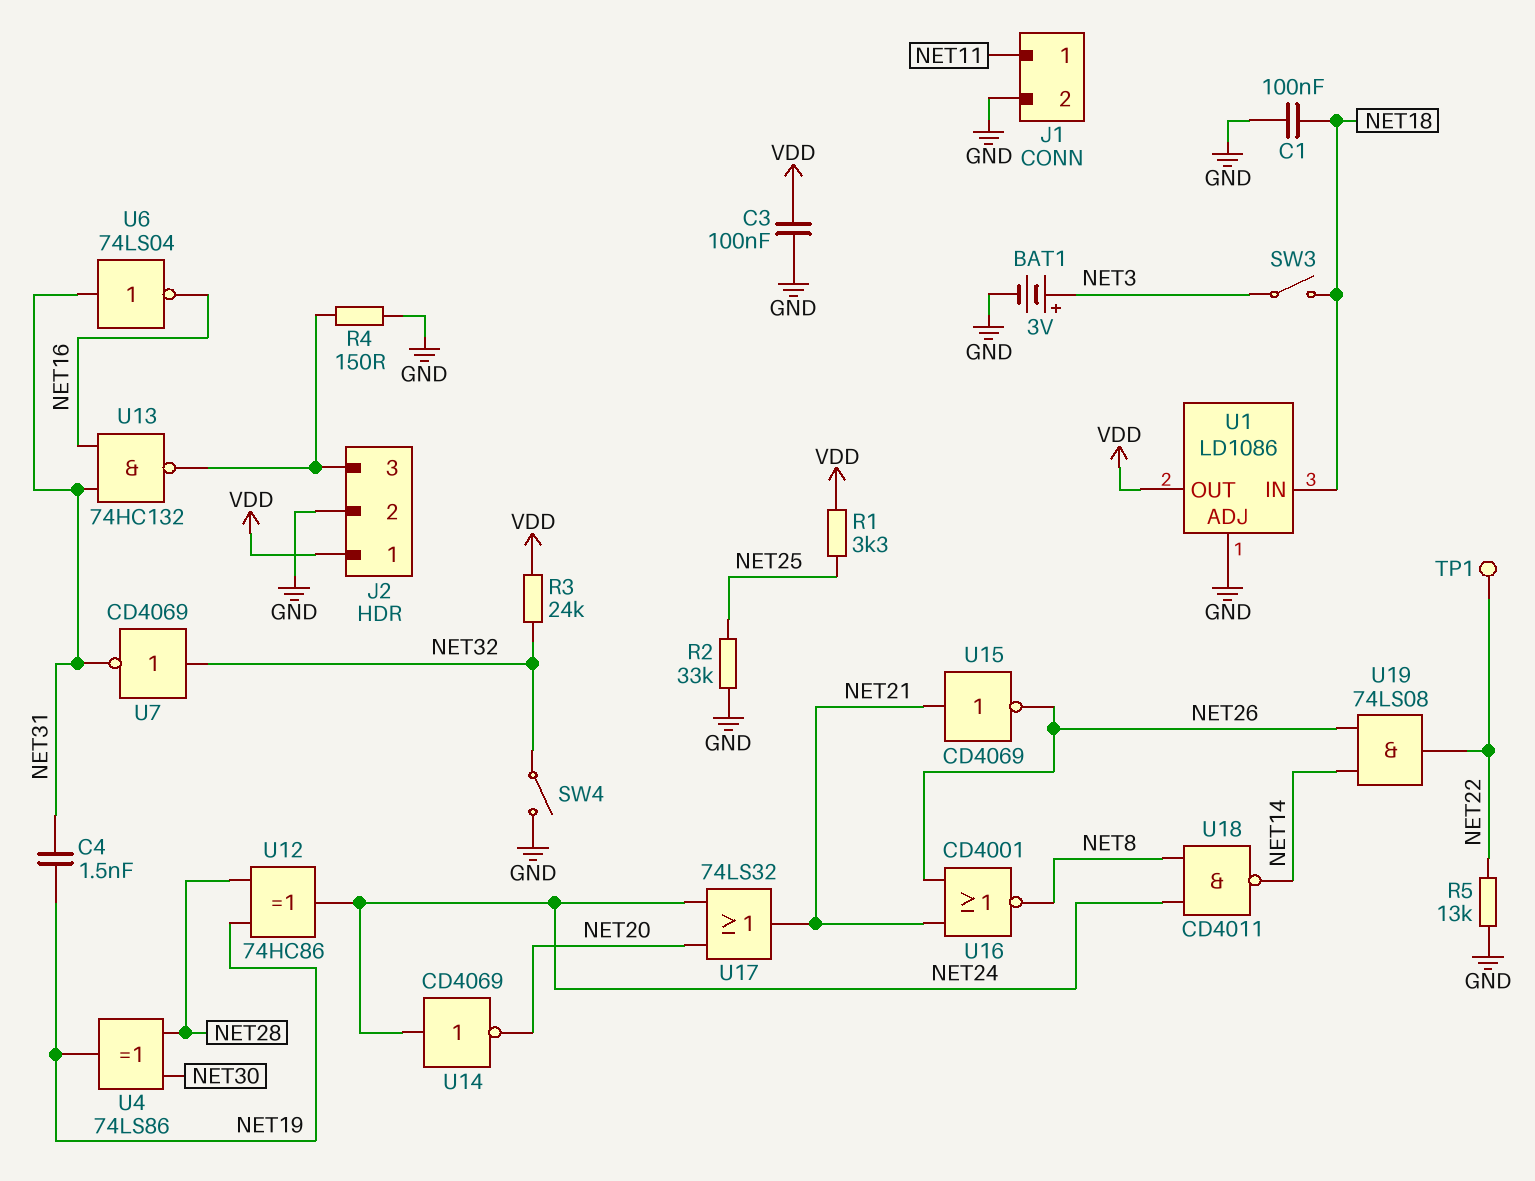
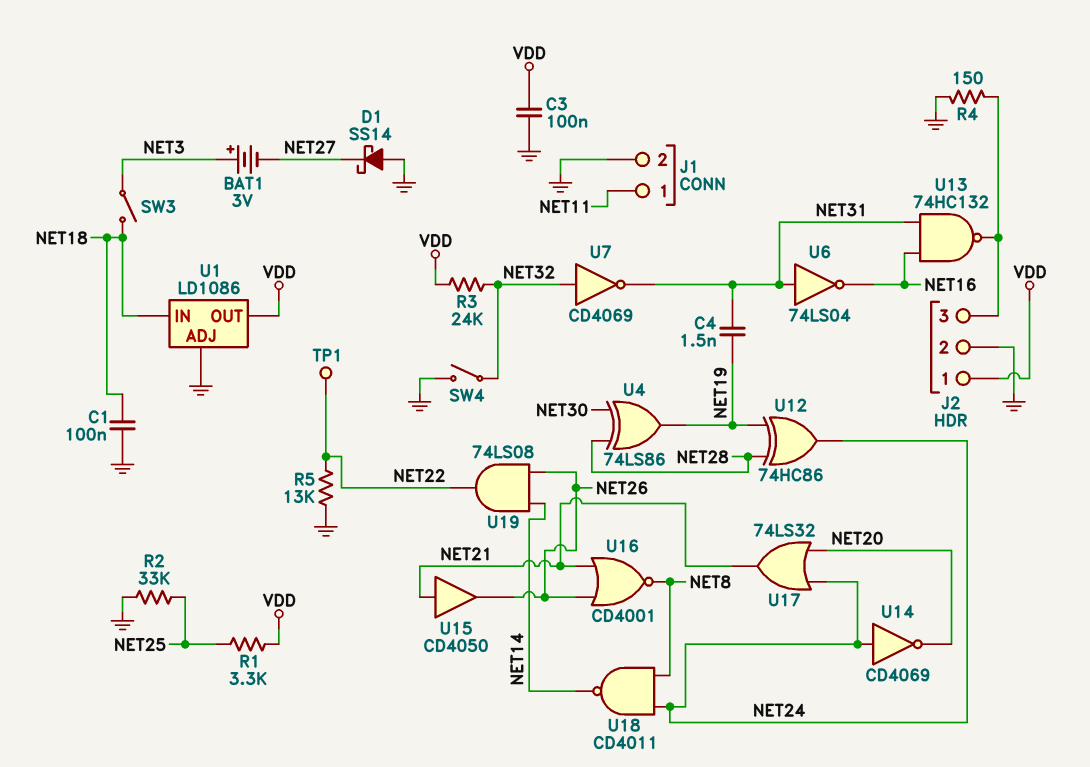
BAT1: 3V (plus NET3, minus GND) -> 3V (plus NET3, minus NET27)
D1: none -> schottky SS14 (A GND, K NET27)
U15: NOT CD4069 (in NET21, out NET26) -> buffer CD4050 (in NET21, out NET26)

